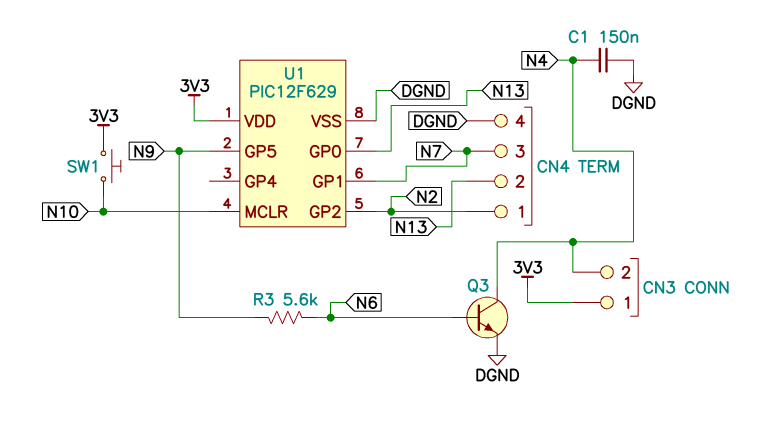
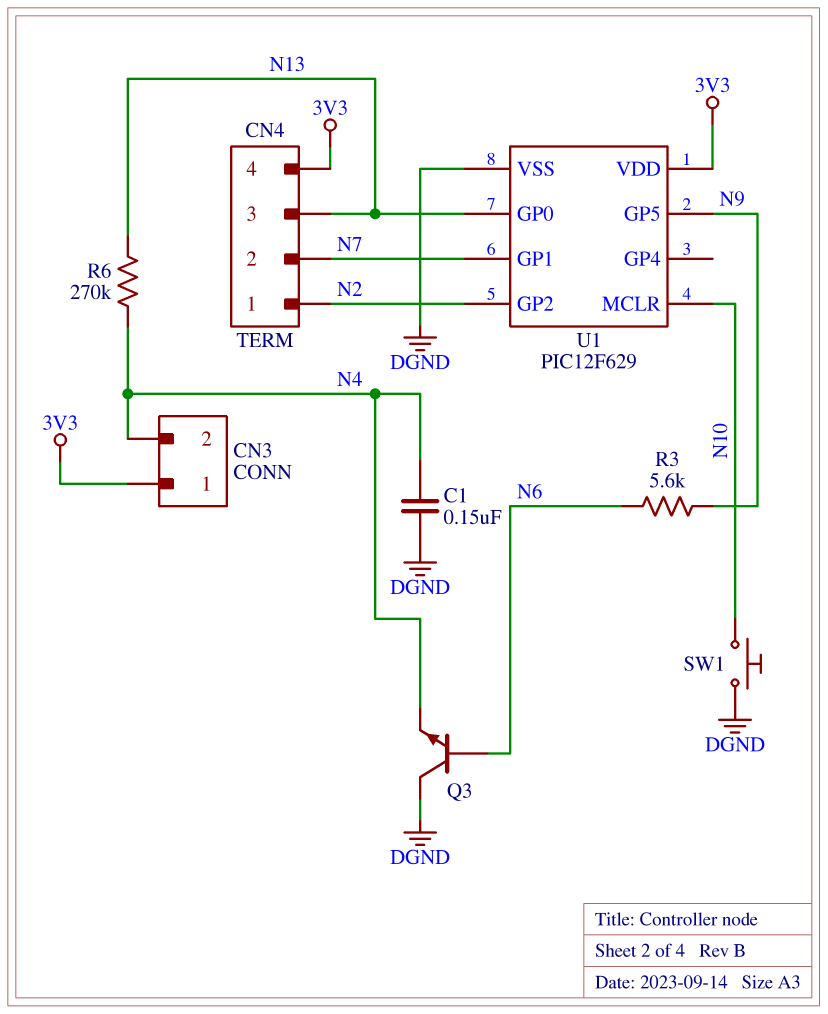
CN4 pin 2: N13 -> N7
CN4 pin 3: N7 -> N13
CN4 pin 4: DGND -> 3V3
Q3: NPN (B N6, C N4, E DGND) -> NPN (B N6, C DGND, E N4)
R6: none -> 270k (N4, N13)
SW1: button (3V3, N10) -> button (DGND, N10)

